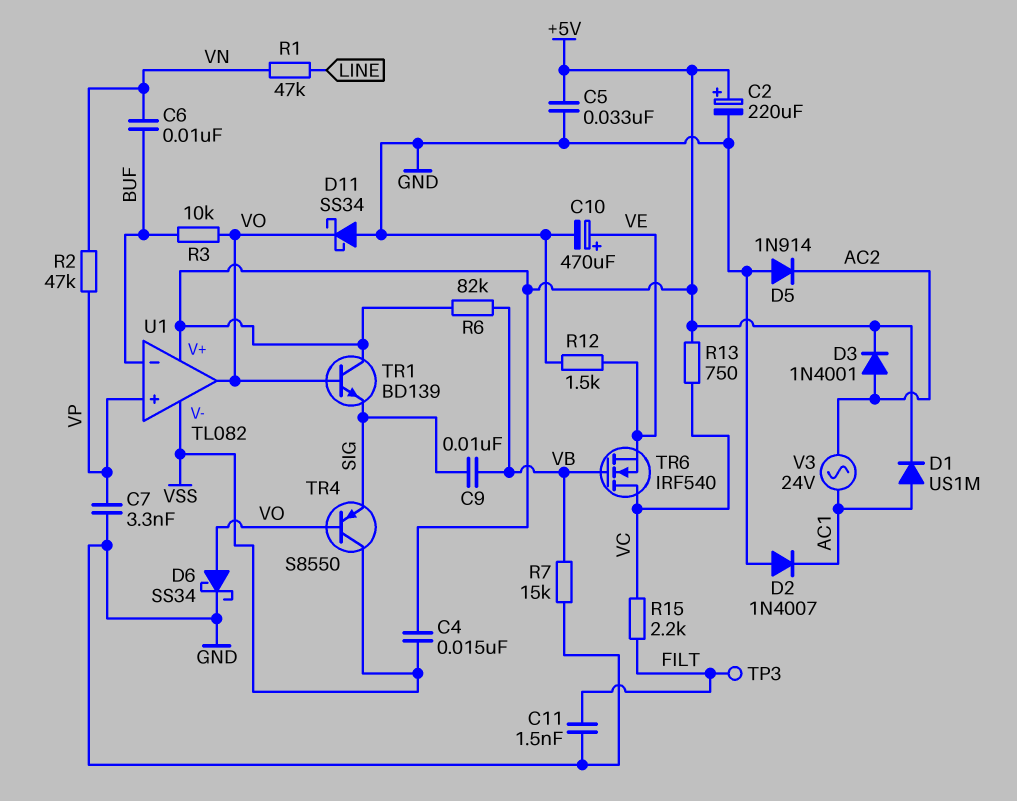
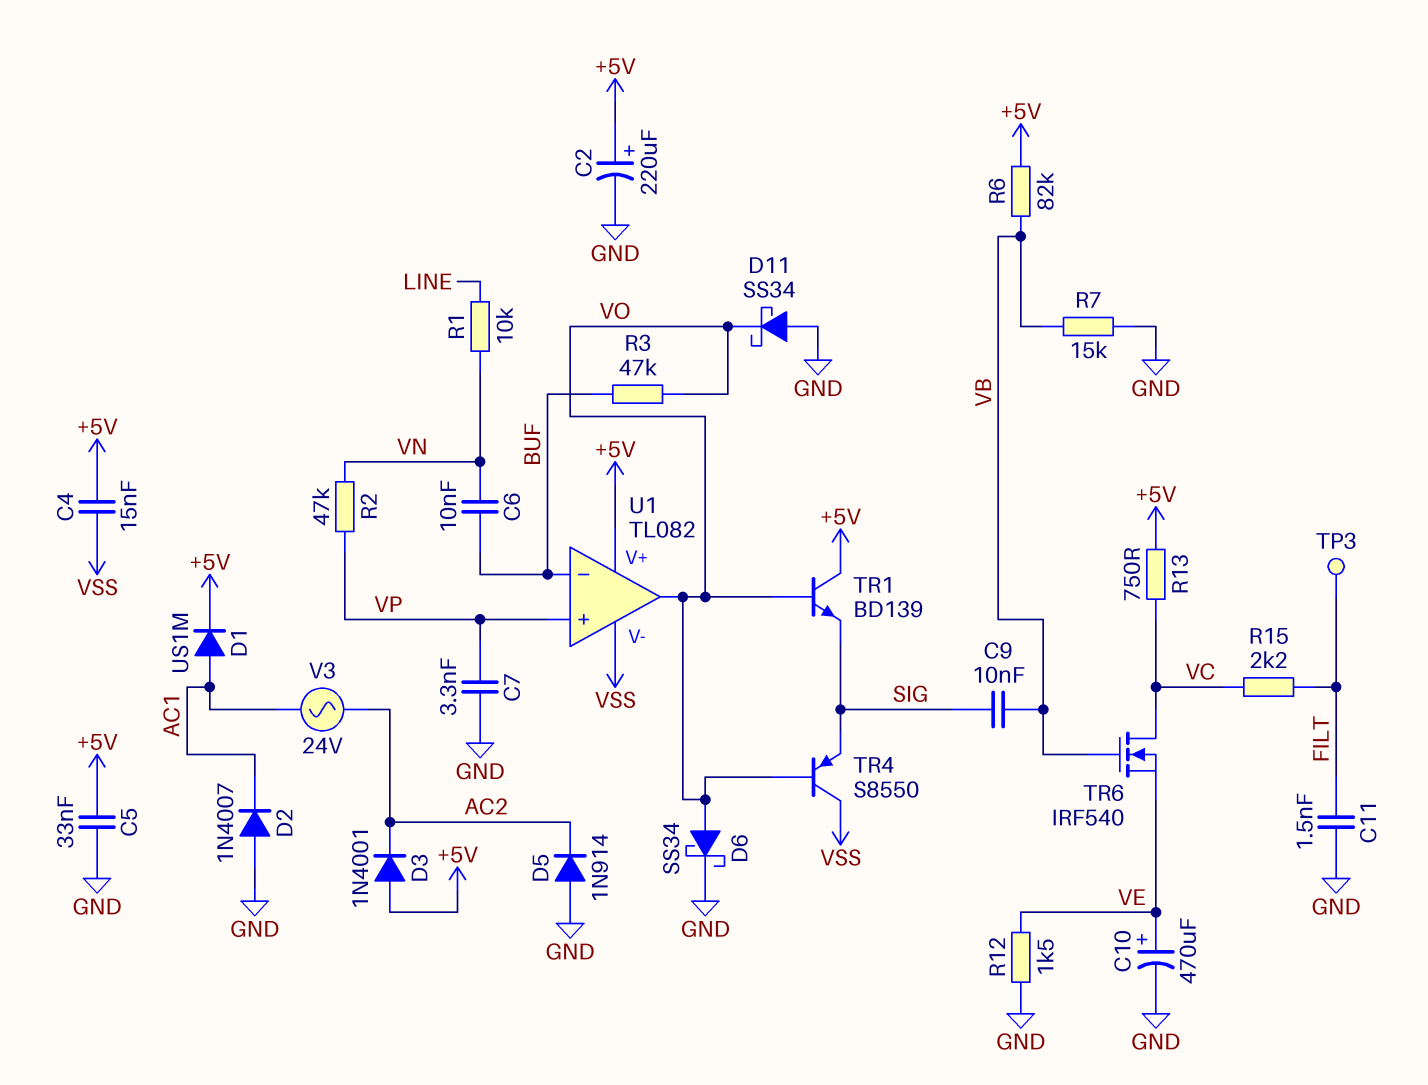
D3: diode 1N4001 (A AC2, K +5V) -> diode 1N4001 (A +5V, K AC2)
R1: 47k (LINE, VN) -> 10k (LINE, VN)
R3: 10k (BUF, VO) -> 47k (BUF, VO)

